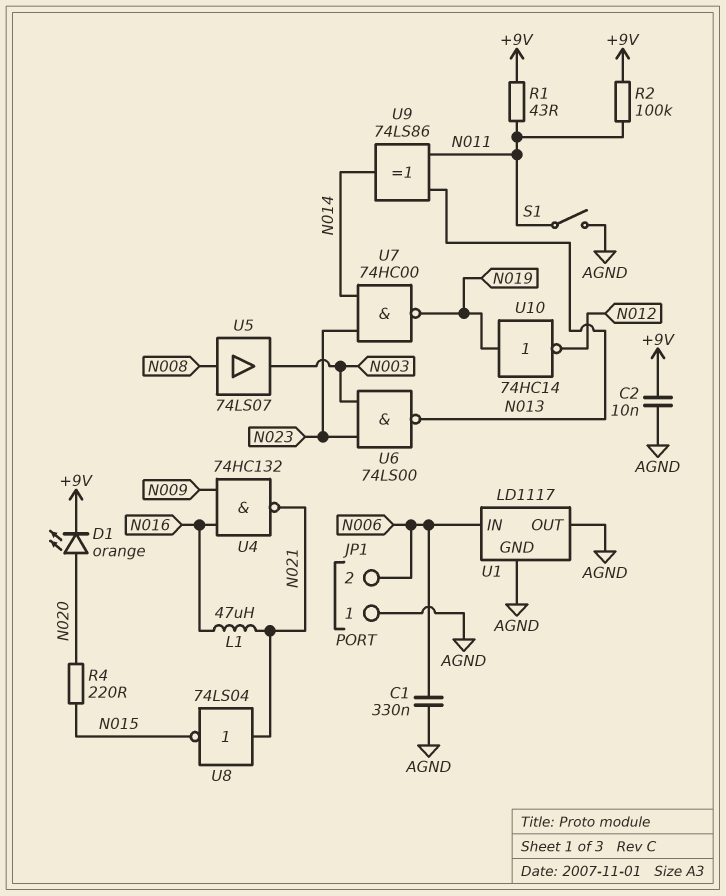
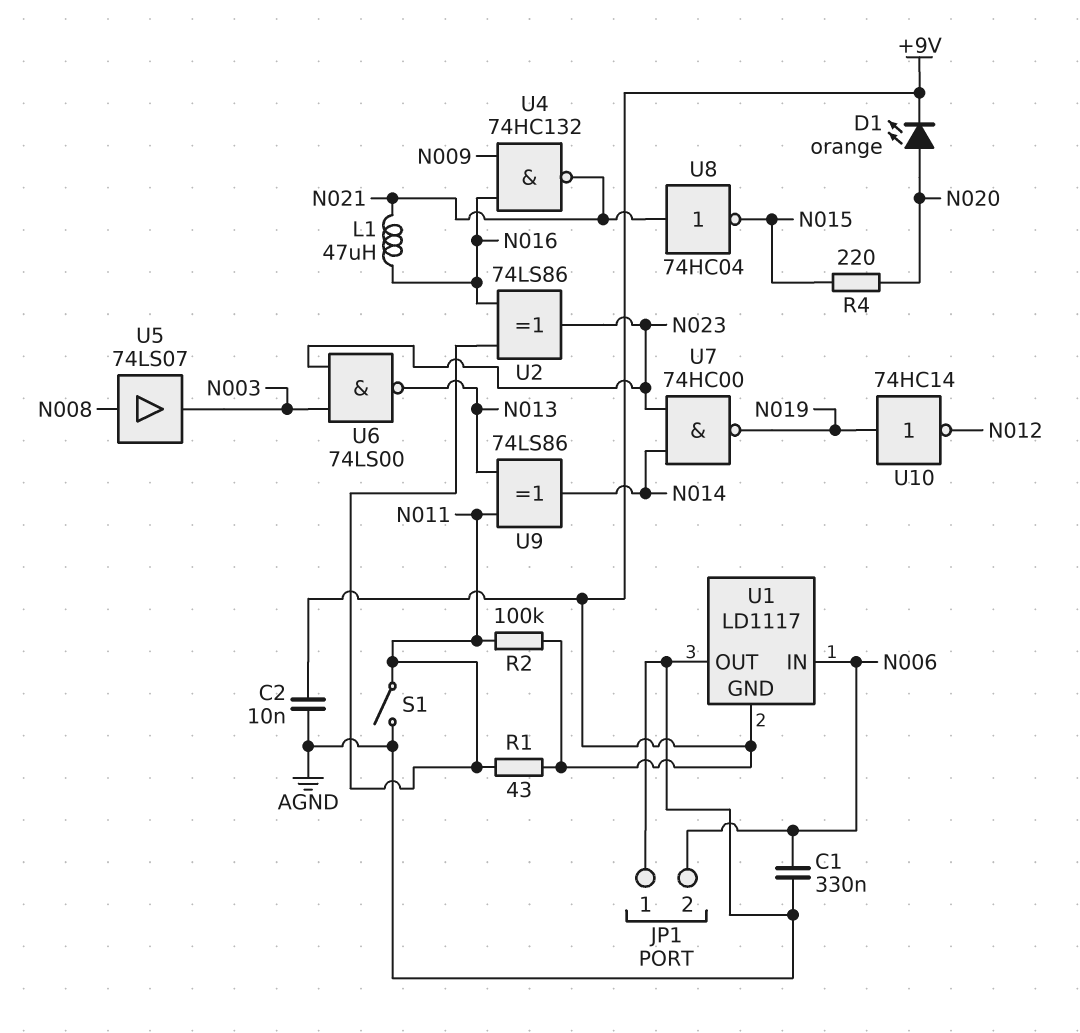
U1 pin GND: AGND -> +9V
U2: none -> XOR 74LS86 (in N011, in N016, out N023)
U8: NOT 74LS04 (in N021, out N015) -> NOT 74HC04 (in N021, out N015)

